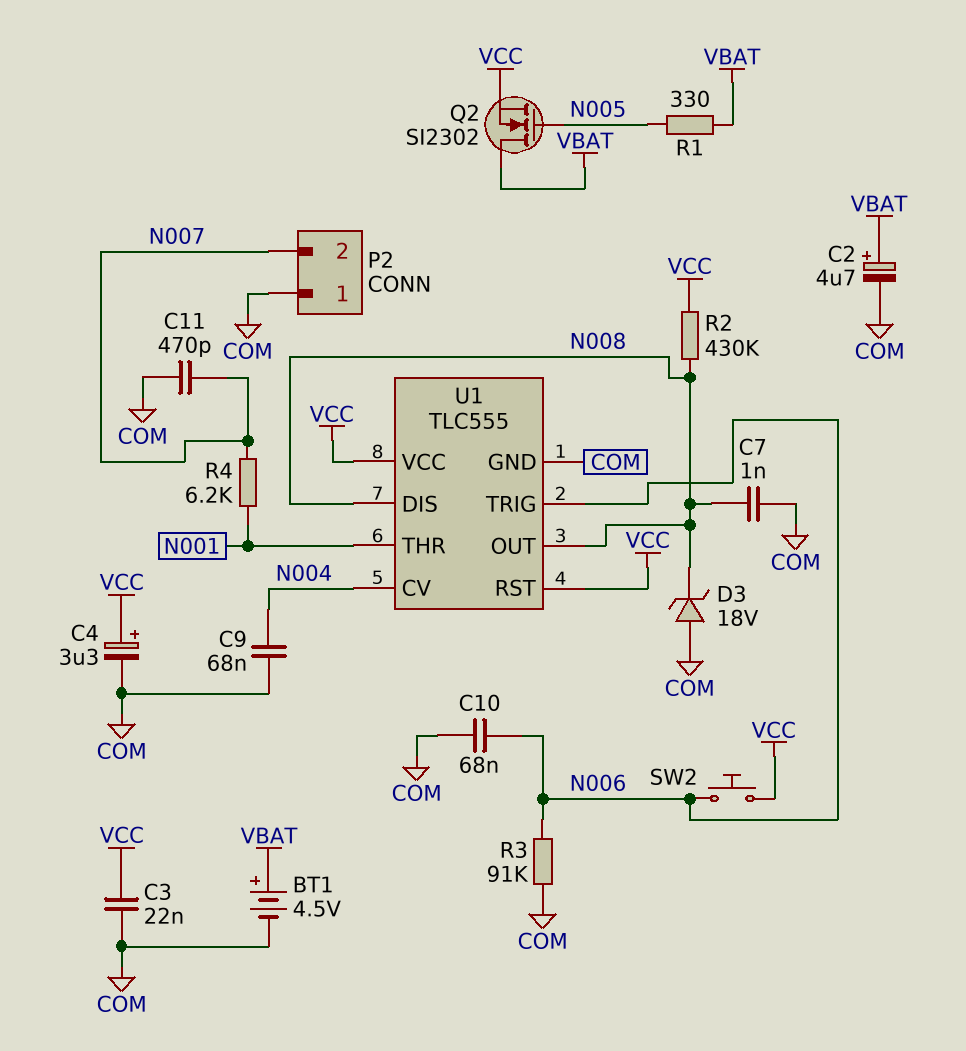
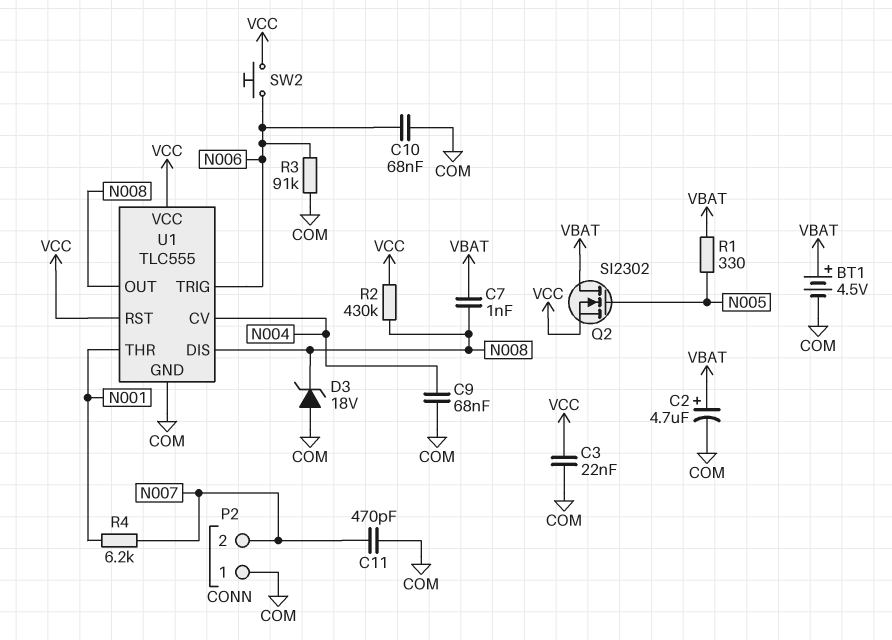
C4: 3.3uF (plus VCC, minus COM) -> none
C7: 1nF (COM, N008) -> 1nF (N008, VBAT)

